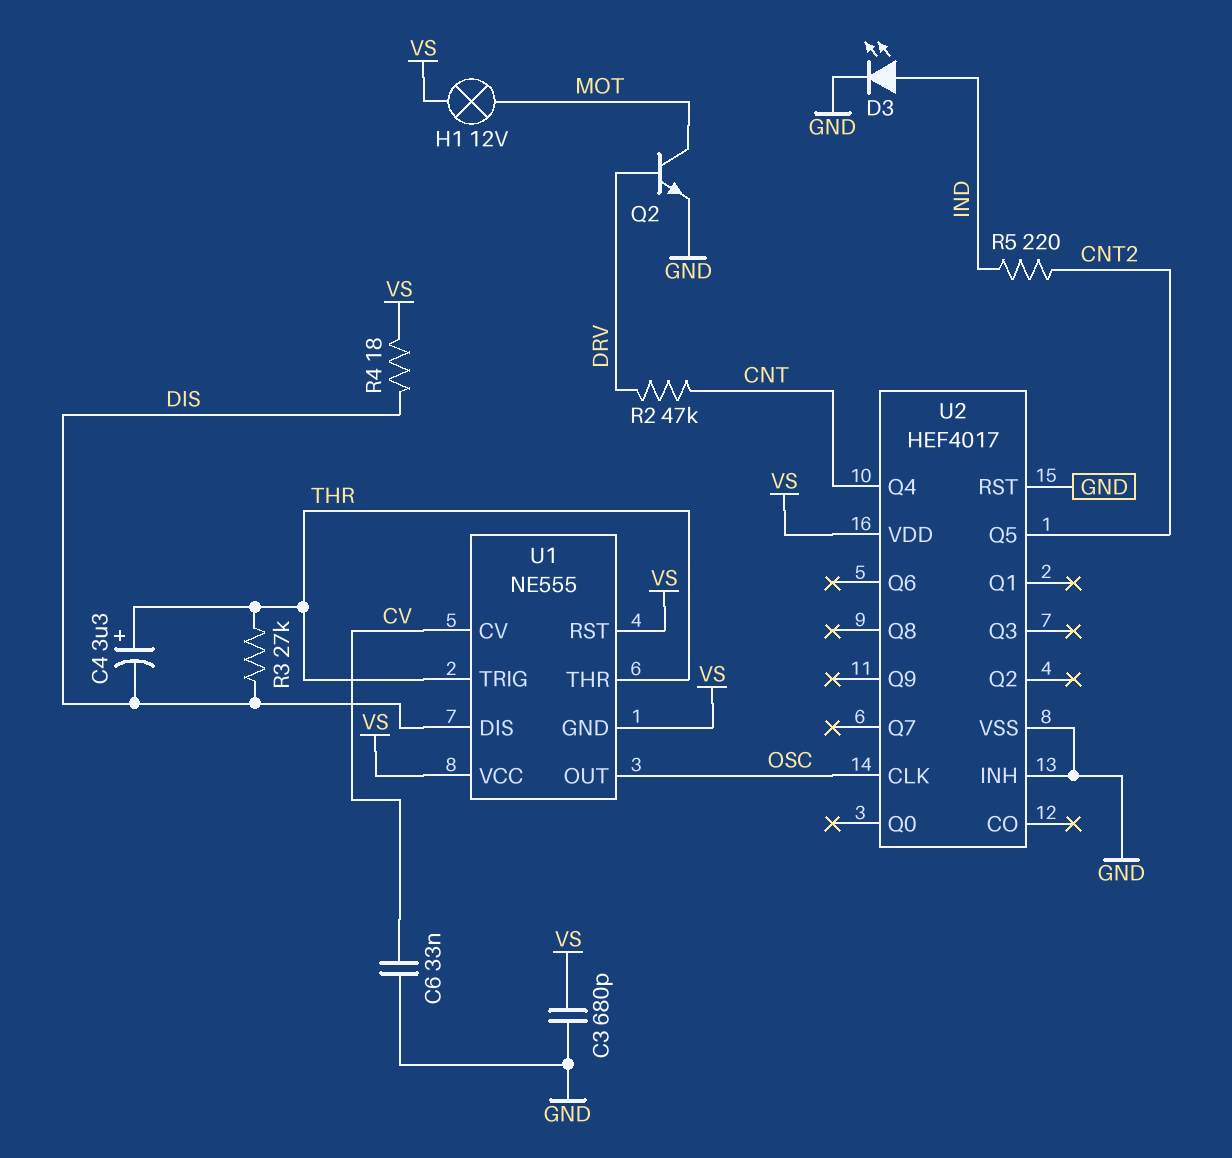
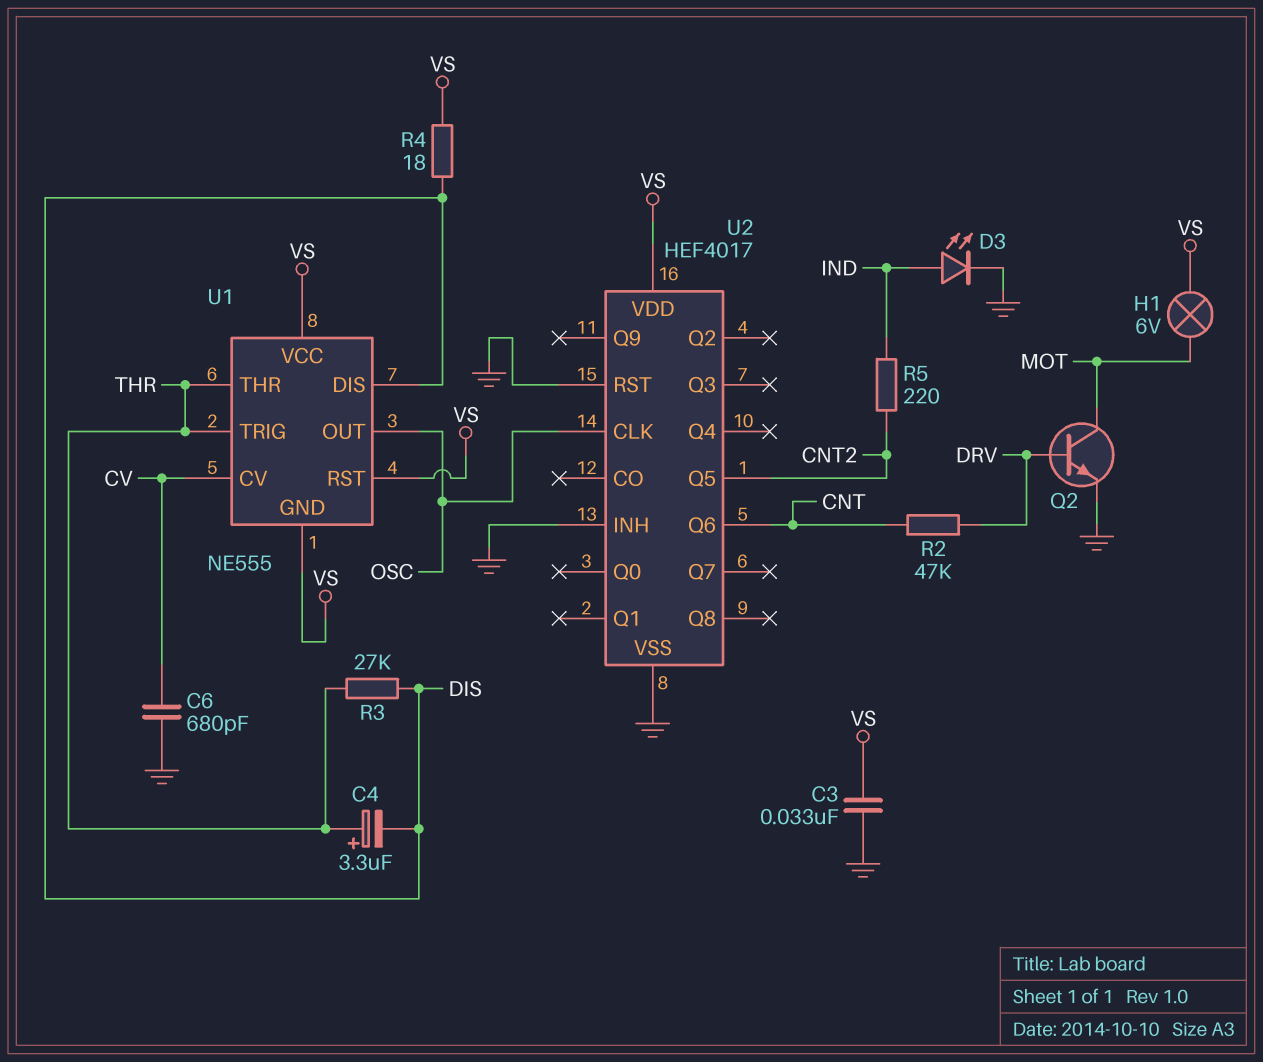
C3: 680pF (GND, VS) -> 33nF (GND, VS)
C6: 33nF (CV, GND) -> 680pF (CV, GND)
H1: lamp 12V (MOT, VS) -> lamp 6V (MOT, VS)
U2 pin Q4: CNT -> none
U2 pin Q6: none -> CNT

